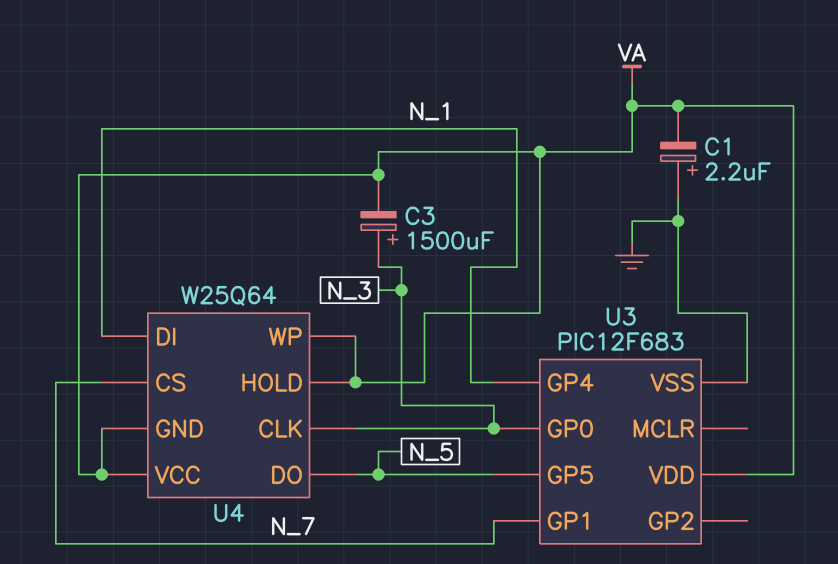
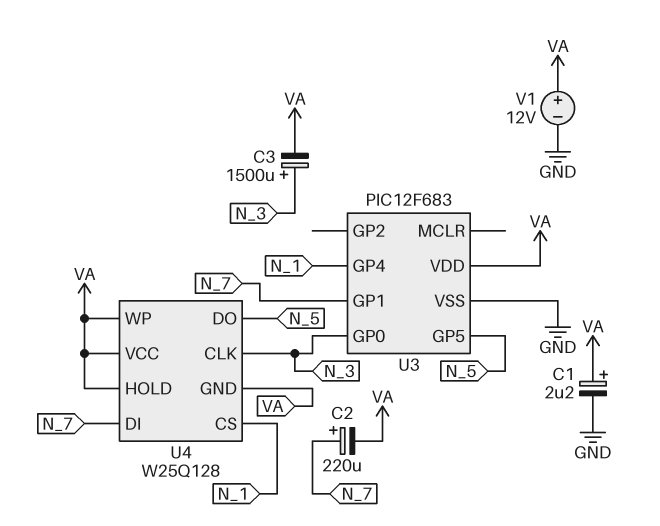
C1: 2.2uF (plus GND, minus VA) -> 2.2uF (plus VA, minus GND)
C2: none -> 220uF (plus N_7, minus VA)
U4: W25Q64 -> W25Q128
U4 pin CS: N_7 -> N_1
U4 pin DI: N_1 -> N_7
V1: none -> 12V (plus VA, minus GND)

